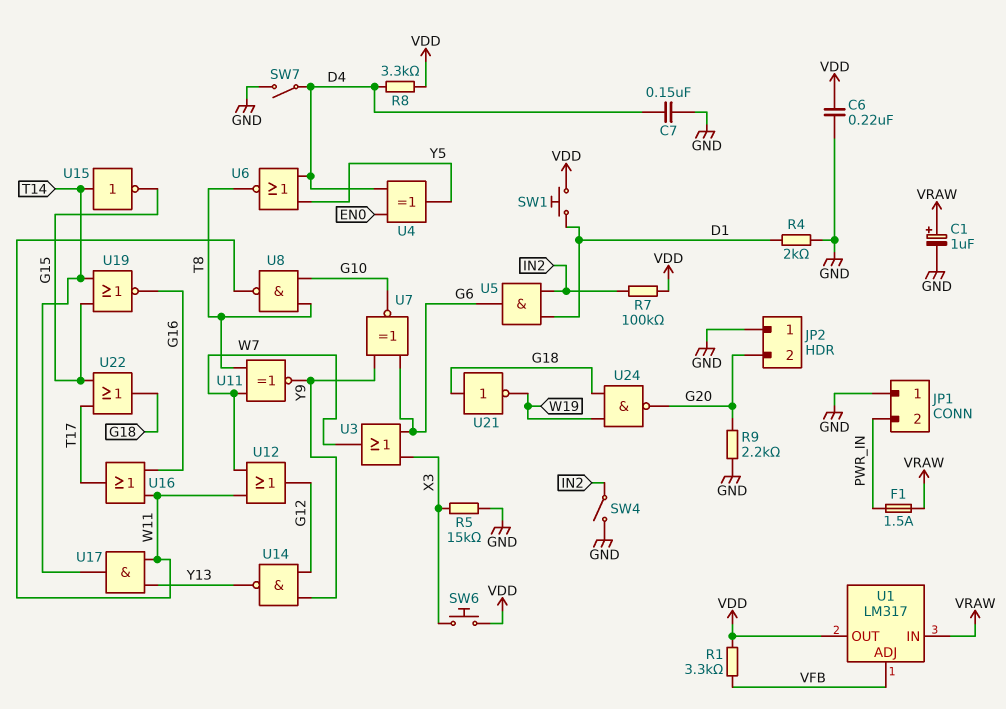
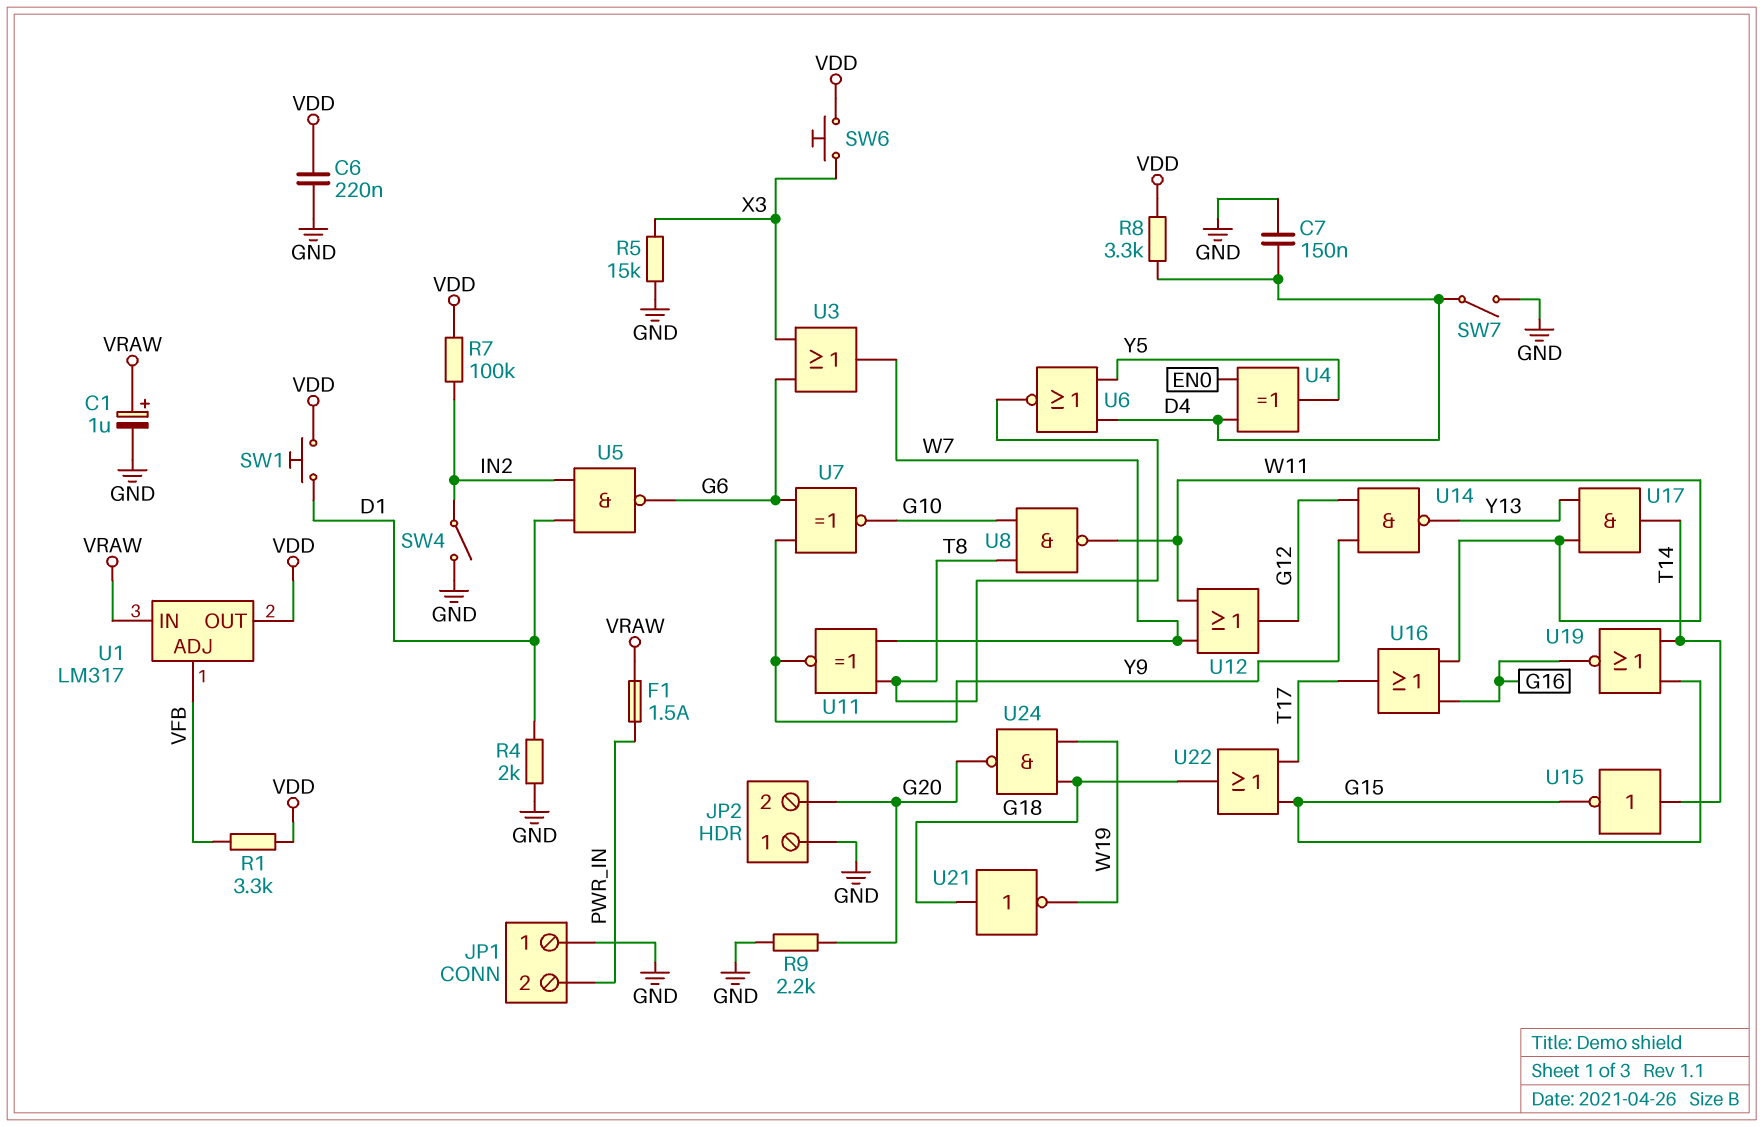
U5: AND (in D1, in IN2, out G6) -> NAND (in D1, in IN2, out G6)

